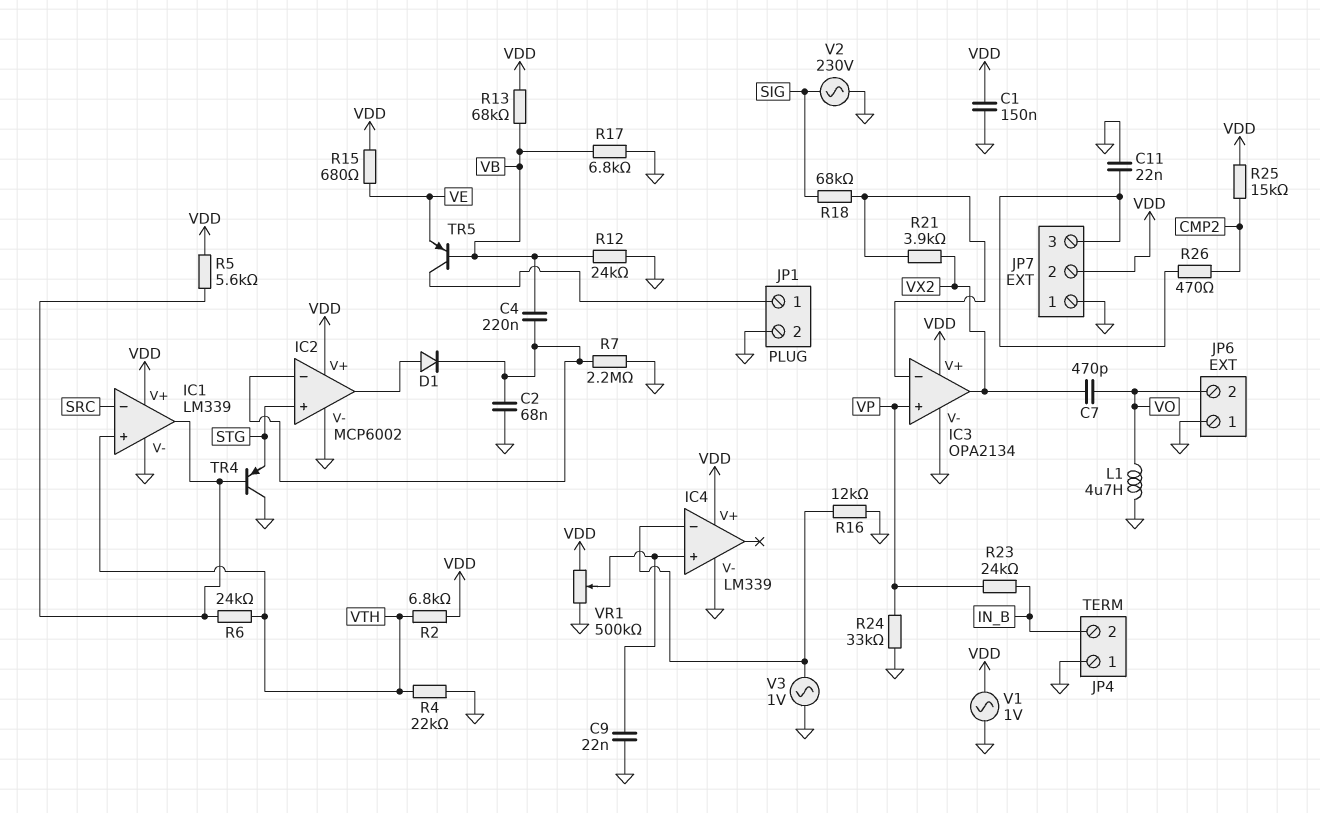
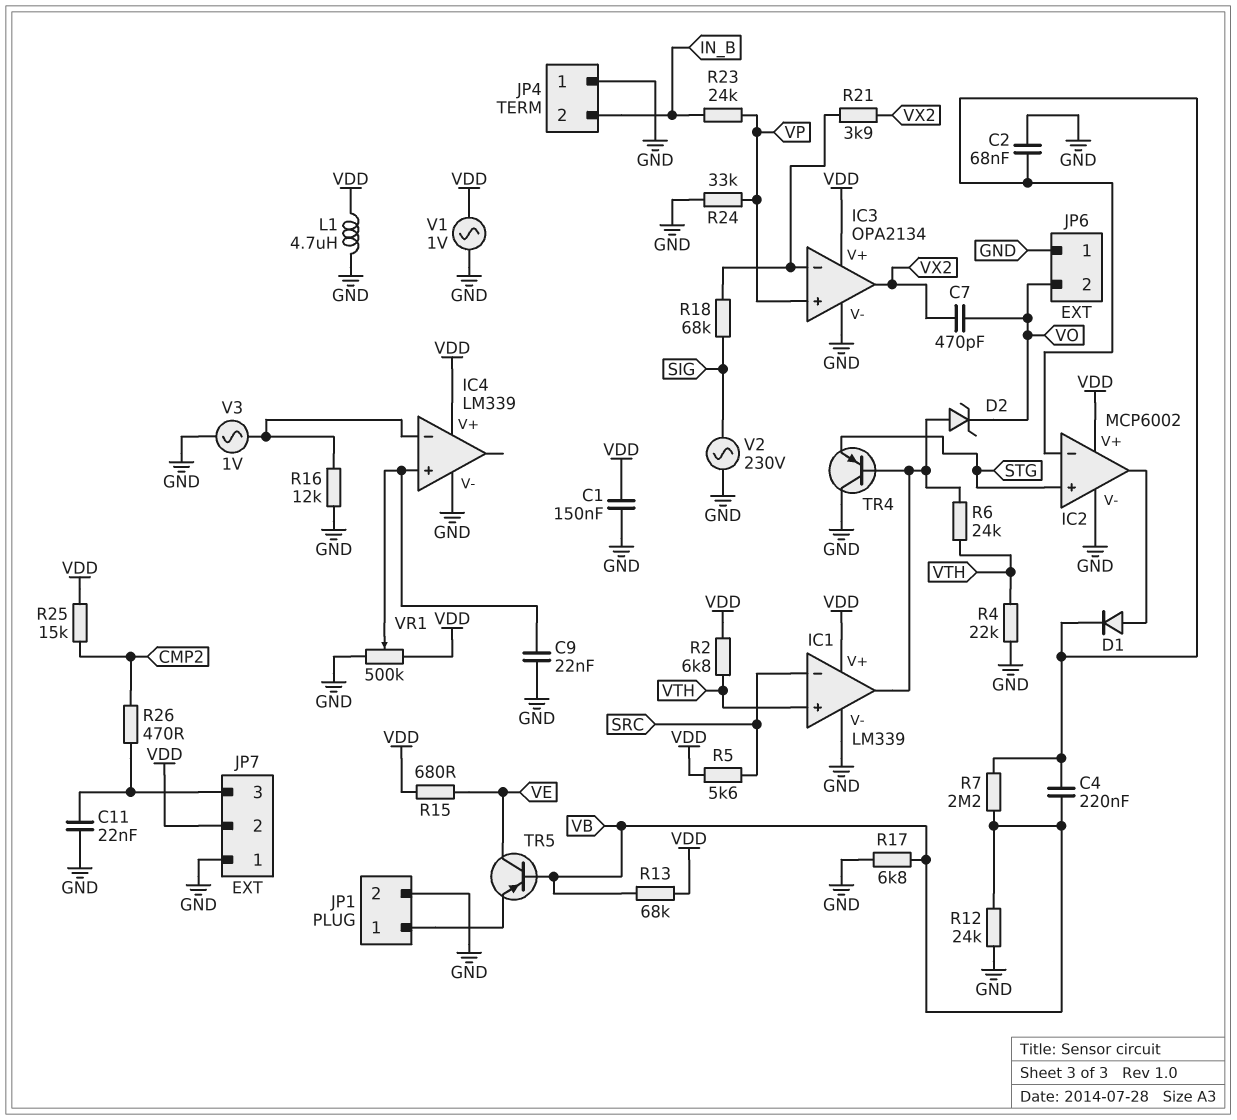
D2: none -> zener (A IC1/out, K VO)
L1: 4.7uH (GND, VO) -> 4.7uH (GND, VDD)
R5: 5.6k (IC1/out, VDD) -> 5.6k (SRC, VDD)
R7: 2.2M (GND, IC2/in-) -> 2.2M (IC2/in-, VB)
TR5: PNP (B VB, C JP1/1, E VE) -> PNP (B VB, C VE, E JP1/1)

